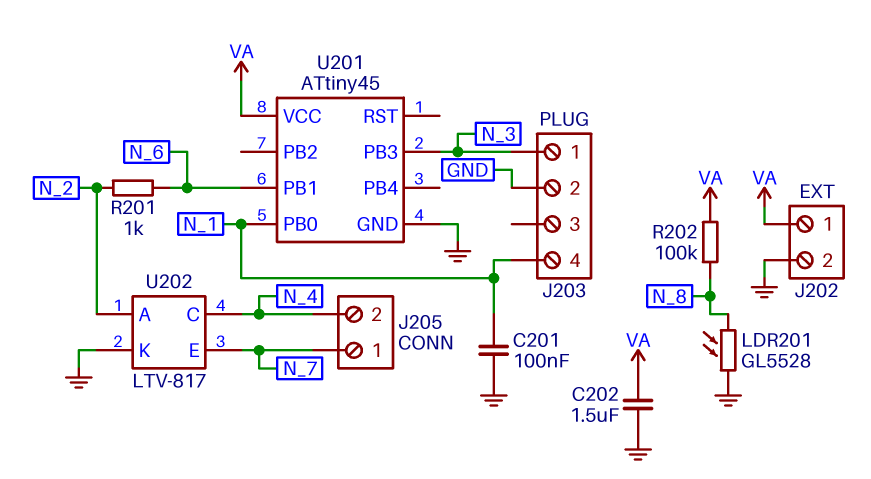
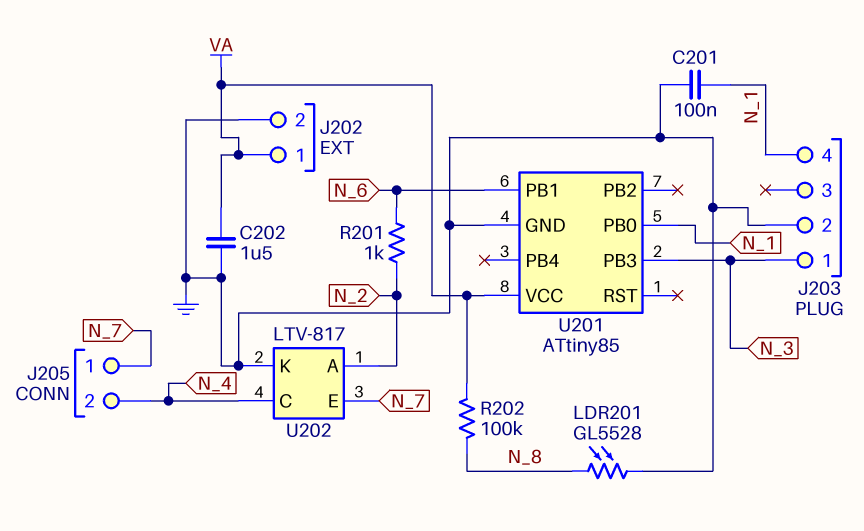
U201: ATtiny45 -> ATtiny85

